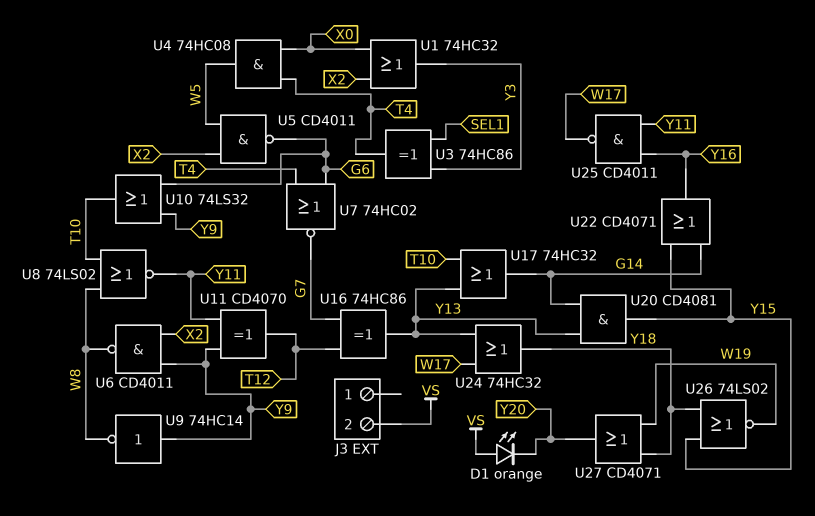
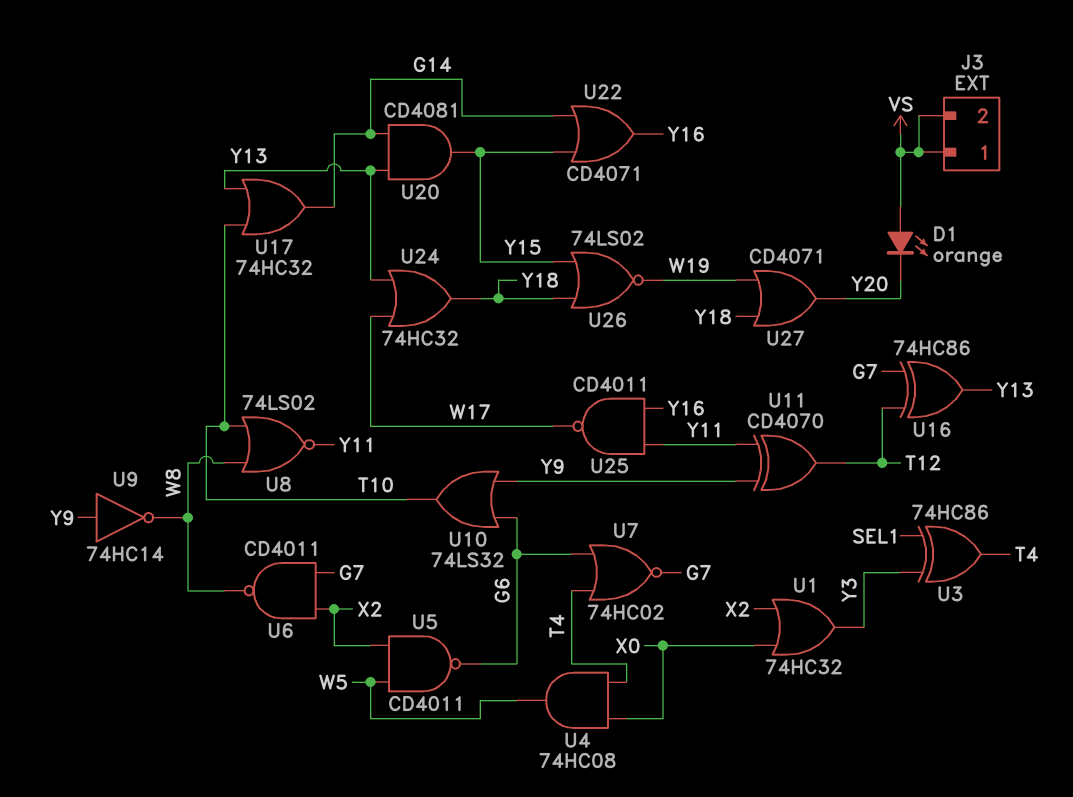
J3 pin 1: none -> VS
U6: NAND CD4011 (in X2, in Y9, out W8) -> NAND CD4011 (in G7, in X2, out W8)

